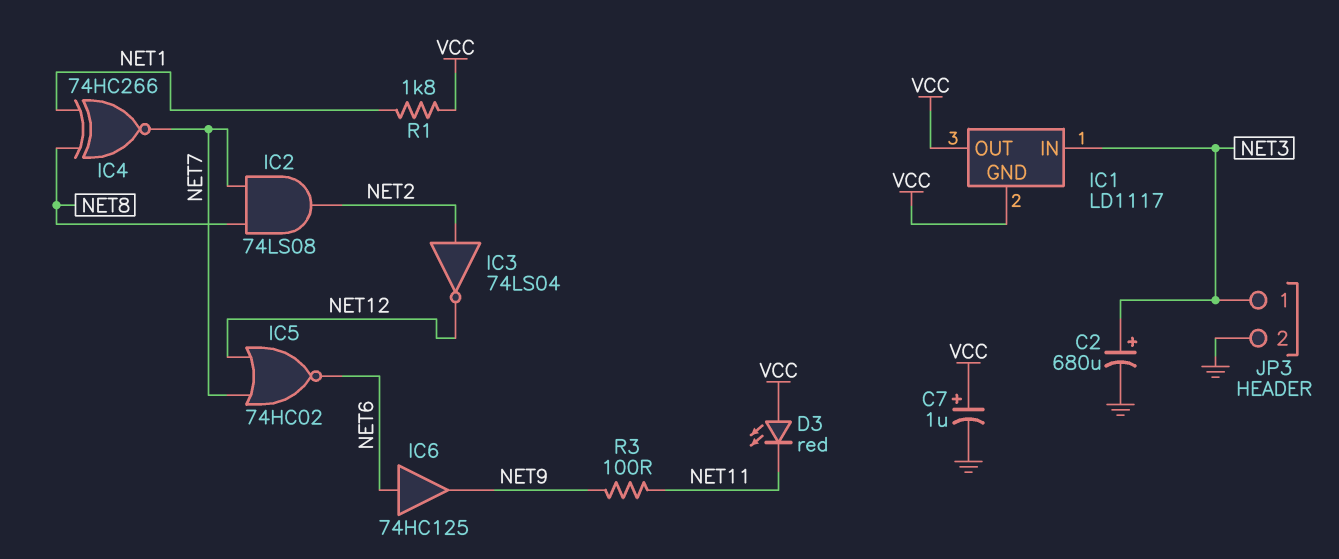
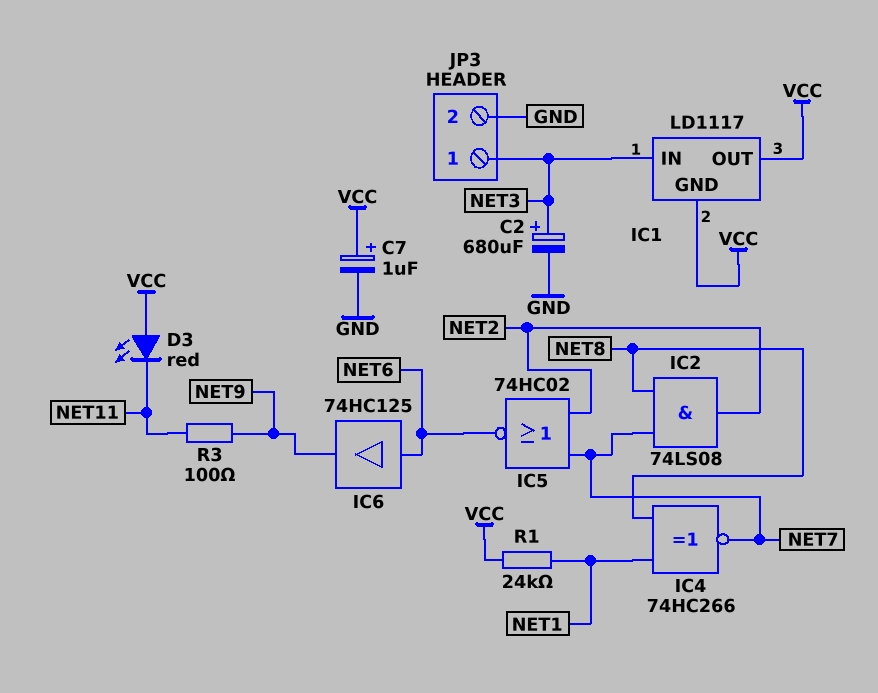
IC3: NOT 74LS04 (in NET2, out NET12) -> none
IC5: NOR 74HC02 (in NET7, in NET12, out NET6) -> NOR 74HC02 (in NET2, in NET7, out NET6)
R1: 1.8k (NET1, VCC) -> 24k (NET1, VCC)

